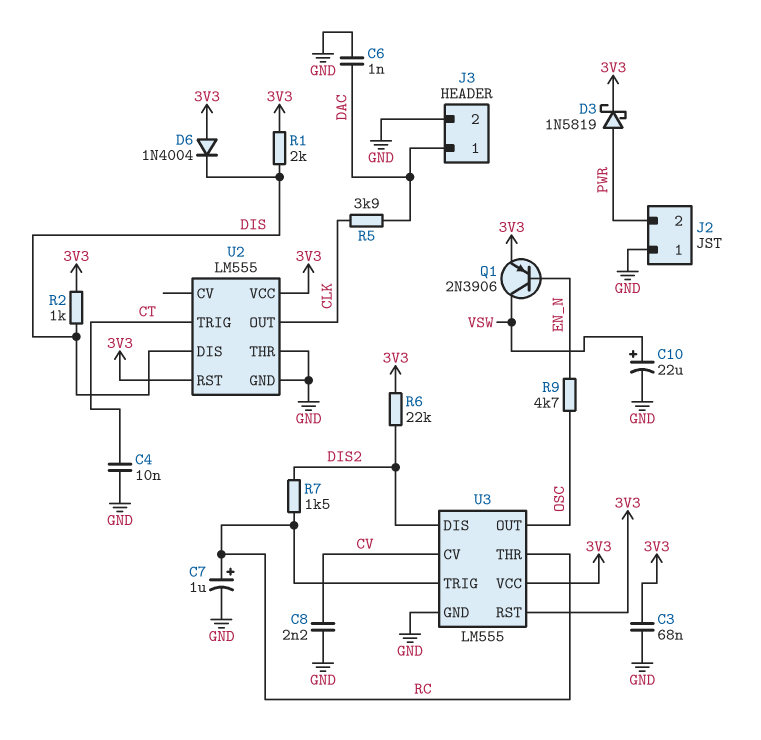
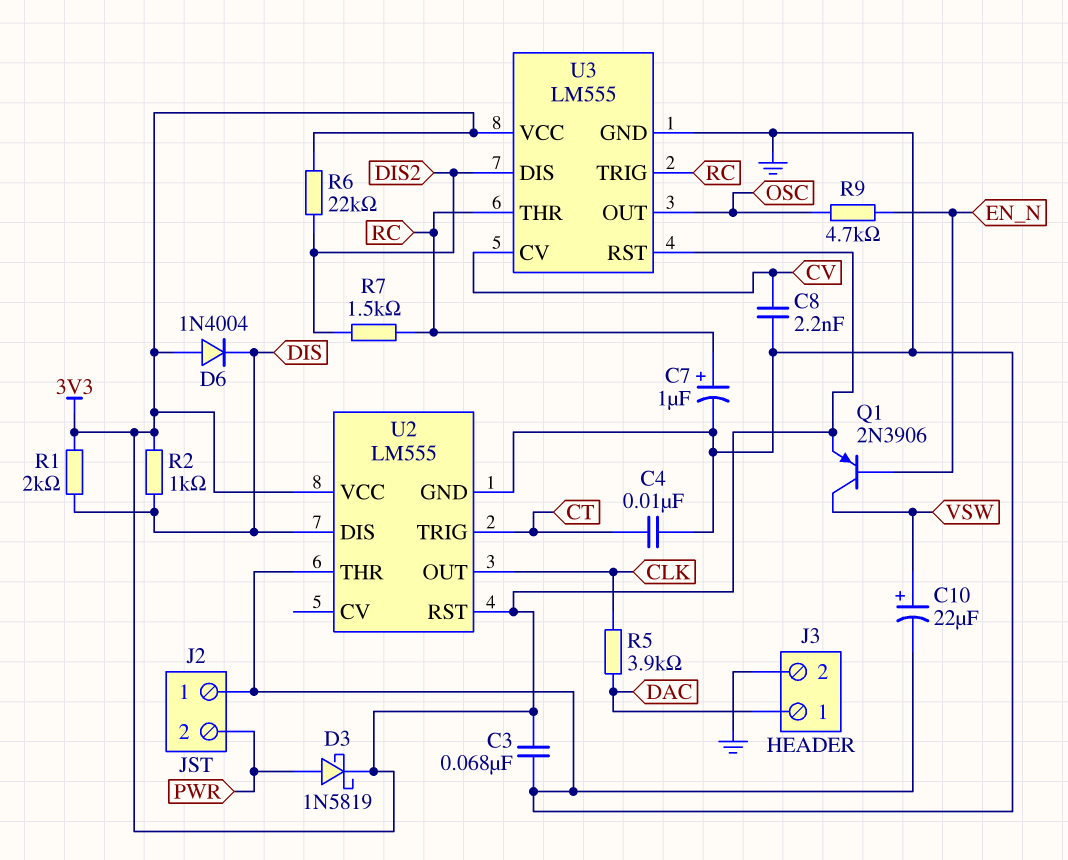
C6: 1nF (DAC, GND) -> none

